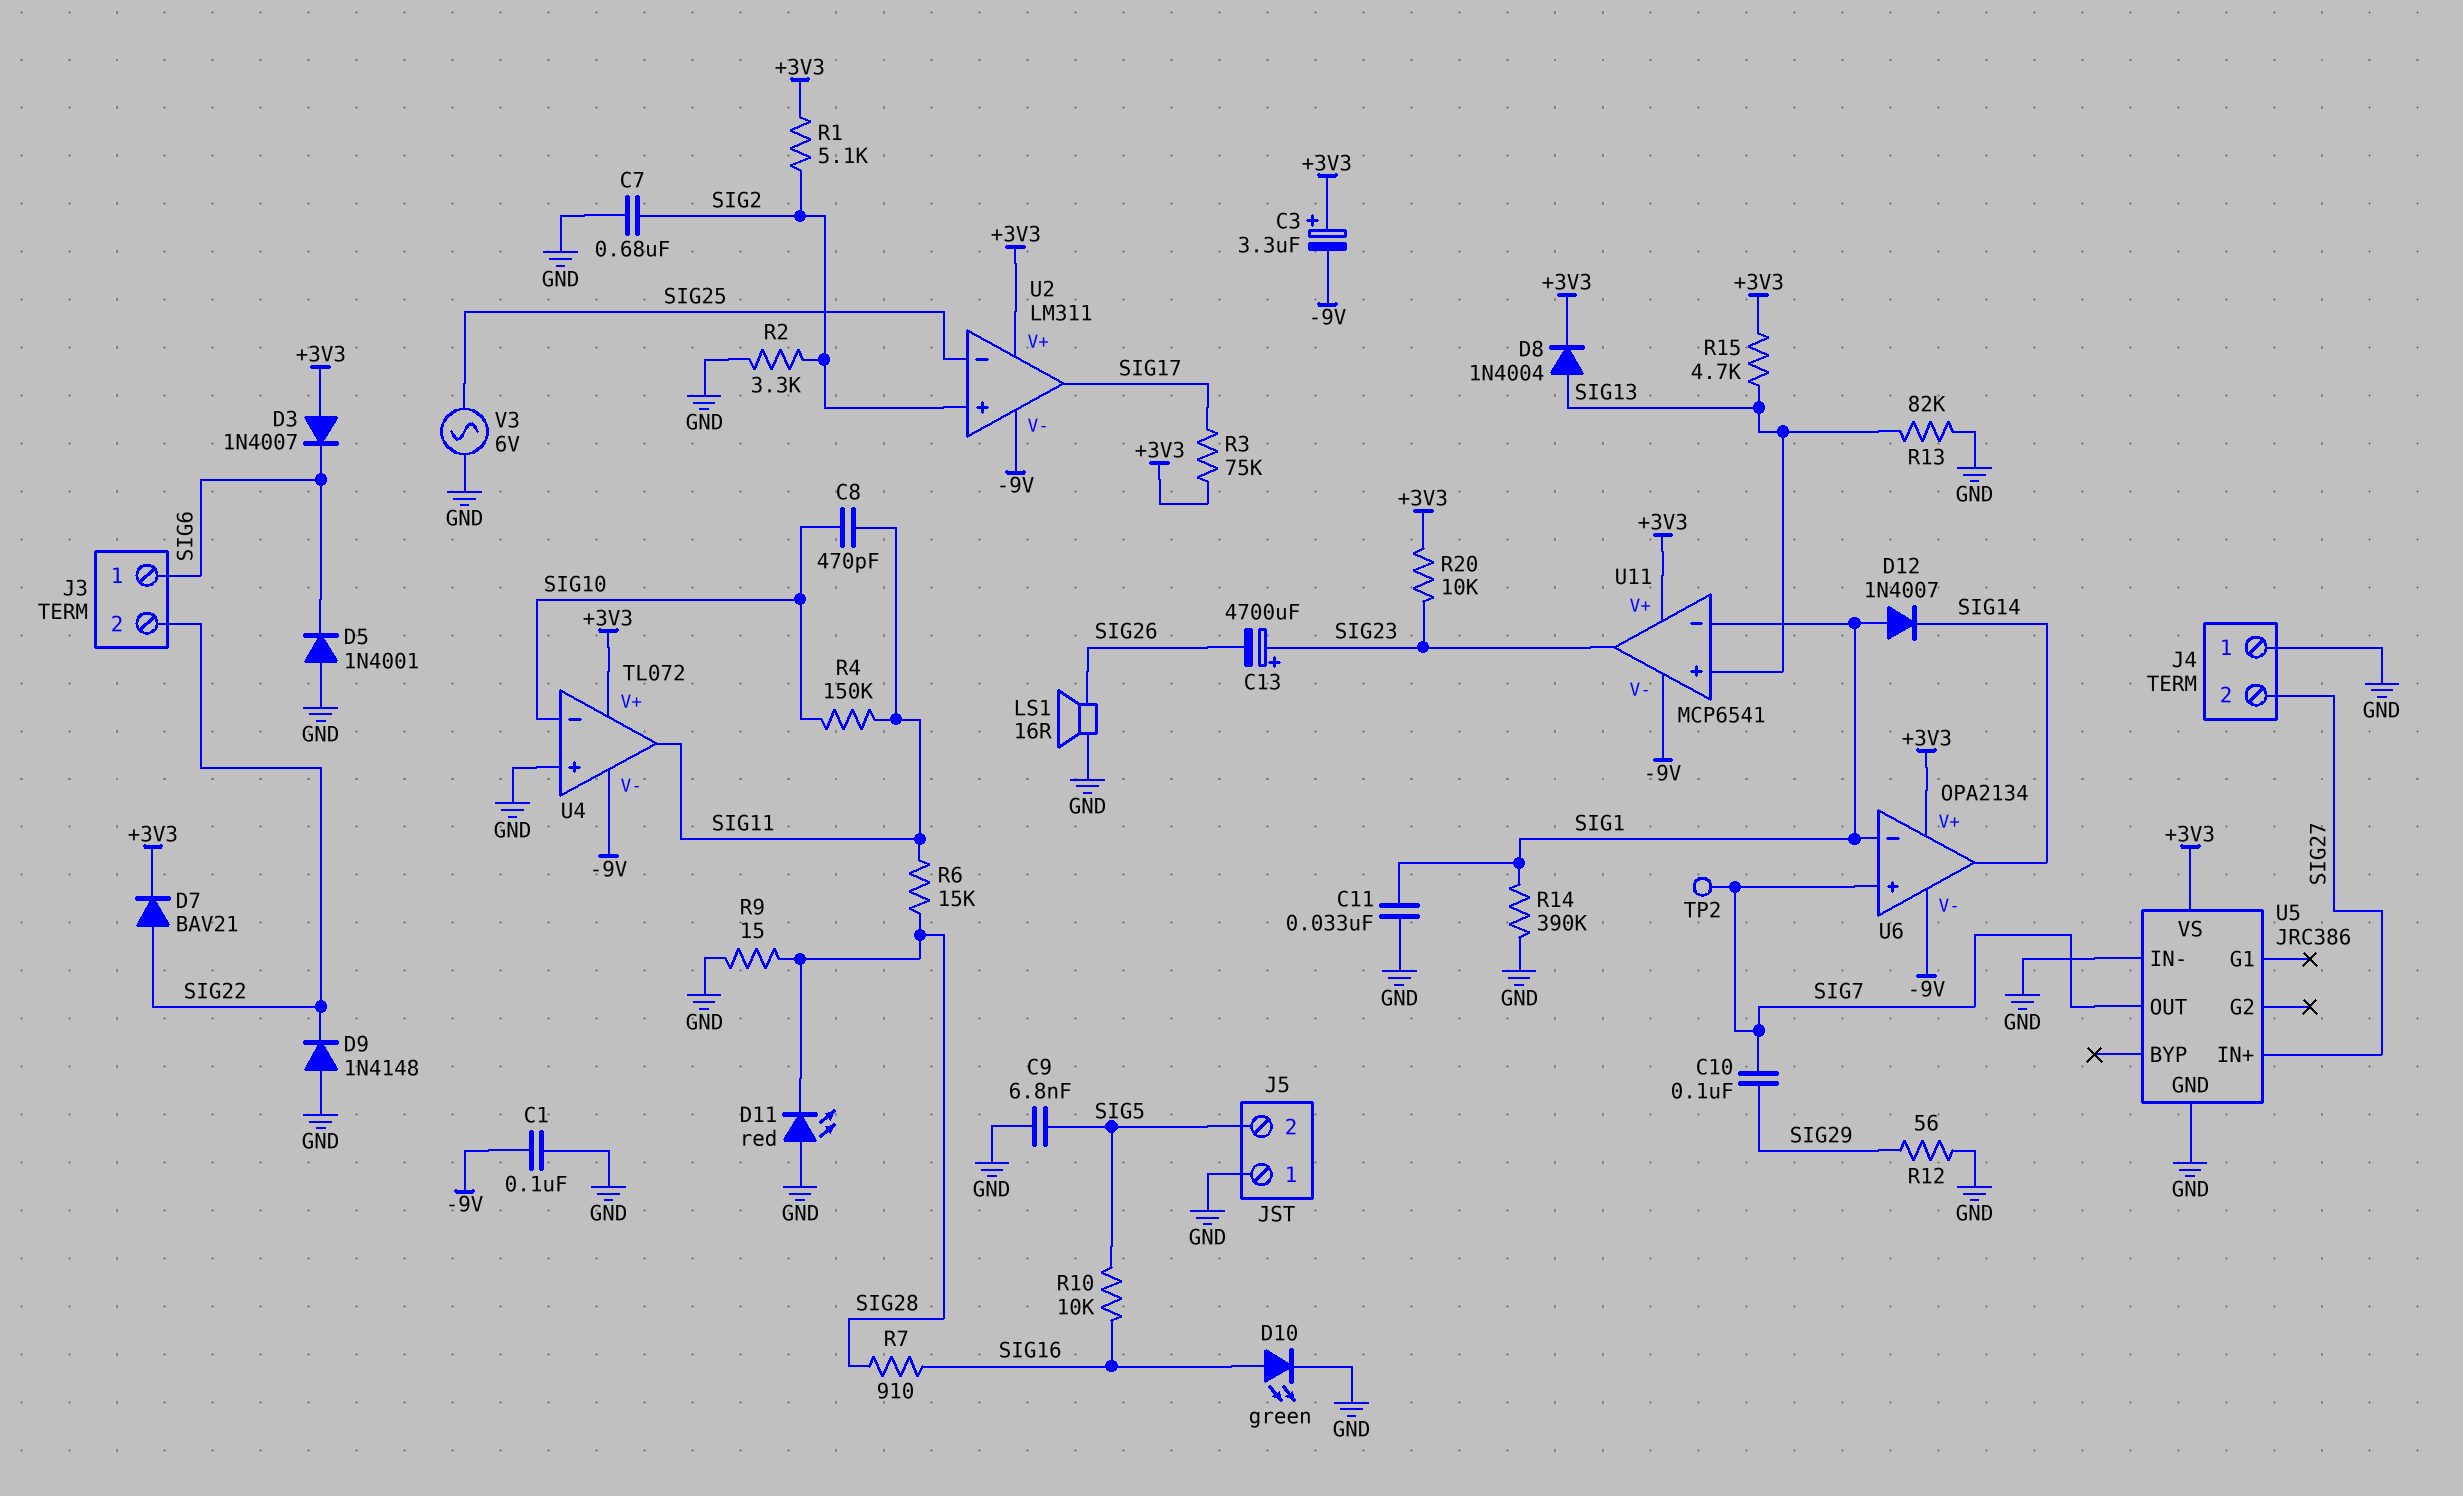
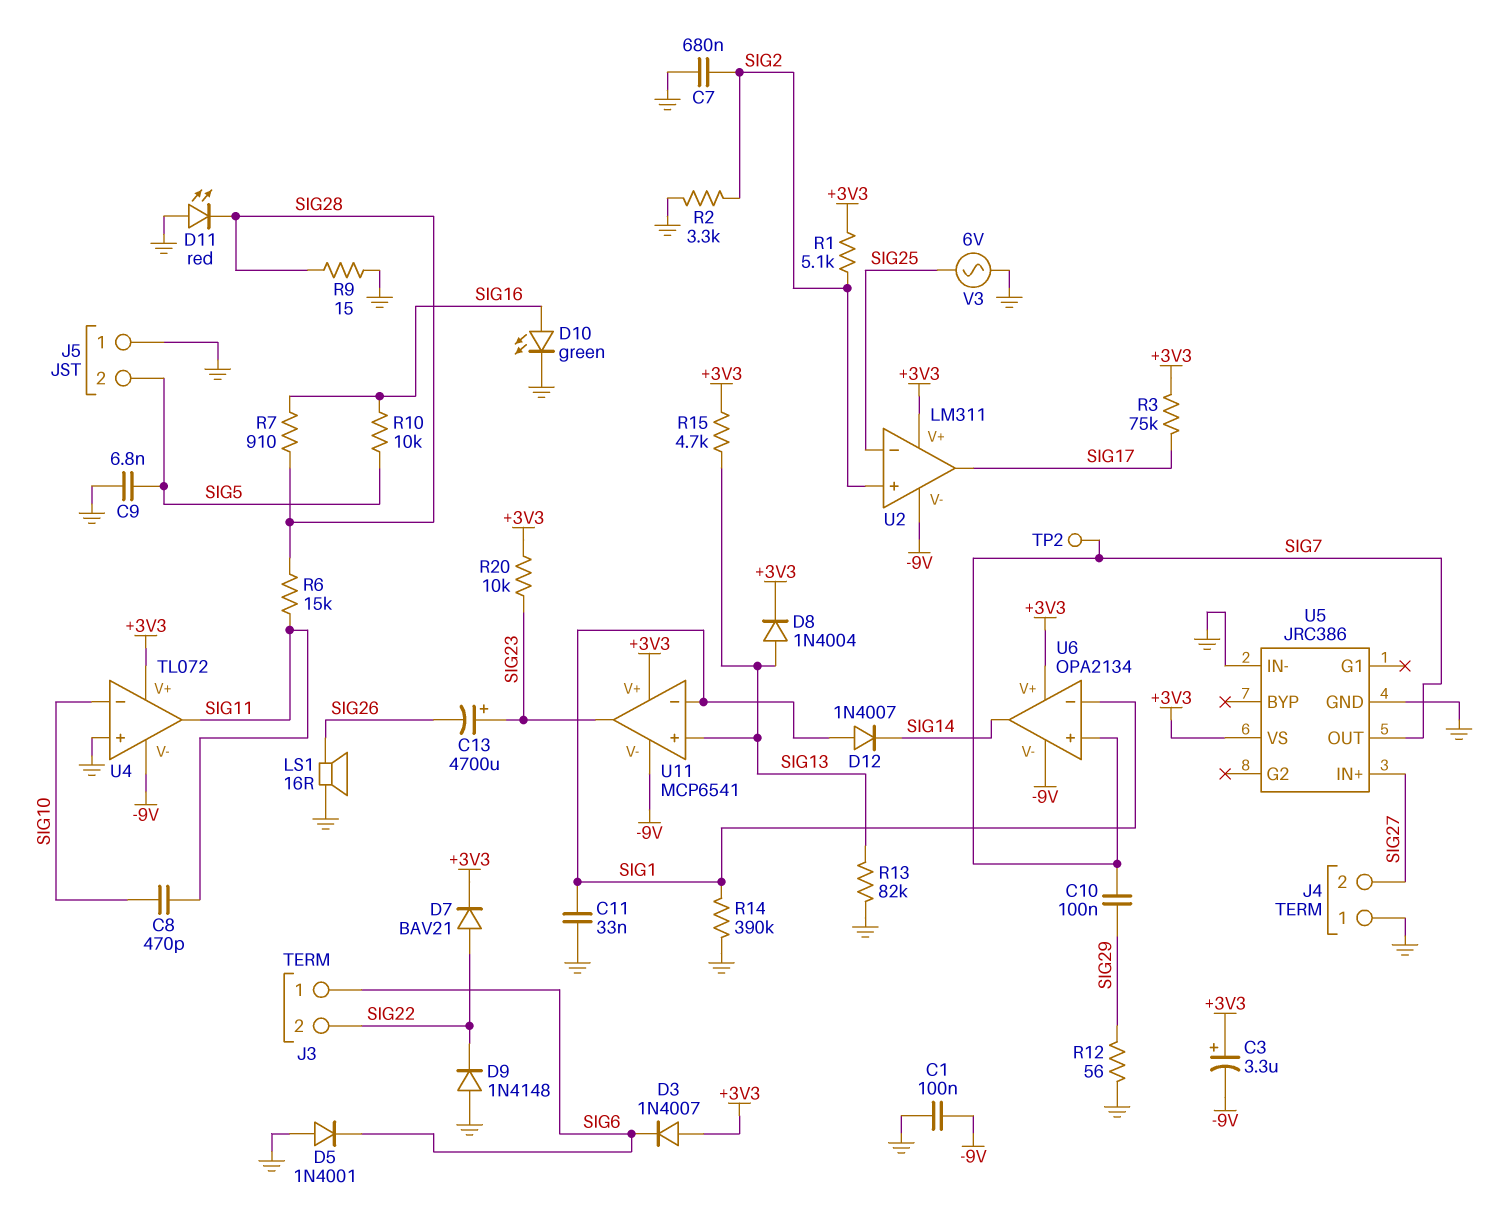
R4: 150k (SIG10, SIG11) -> none

